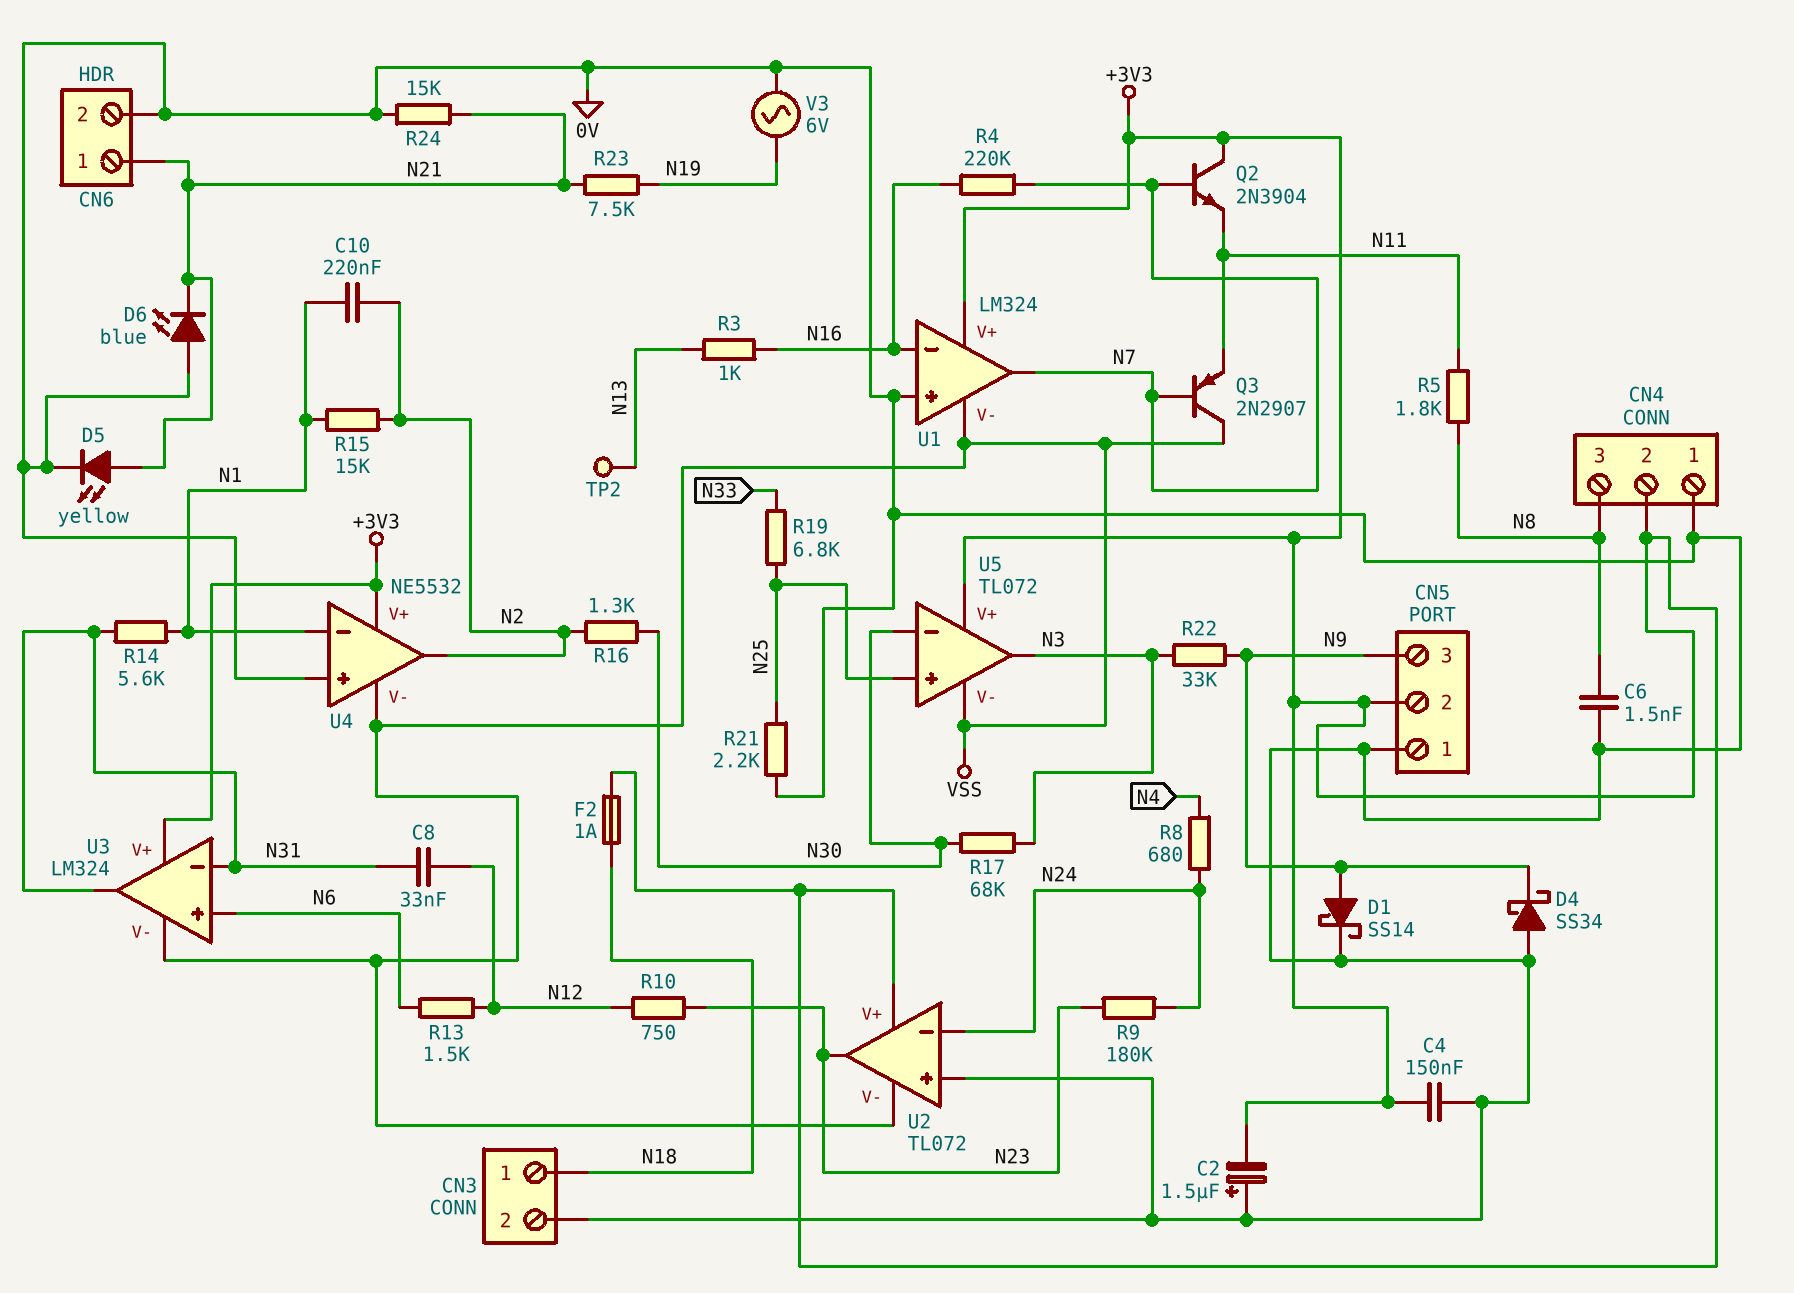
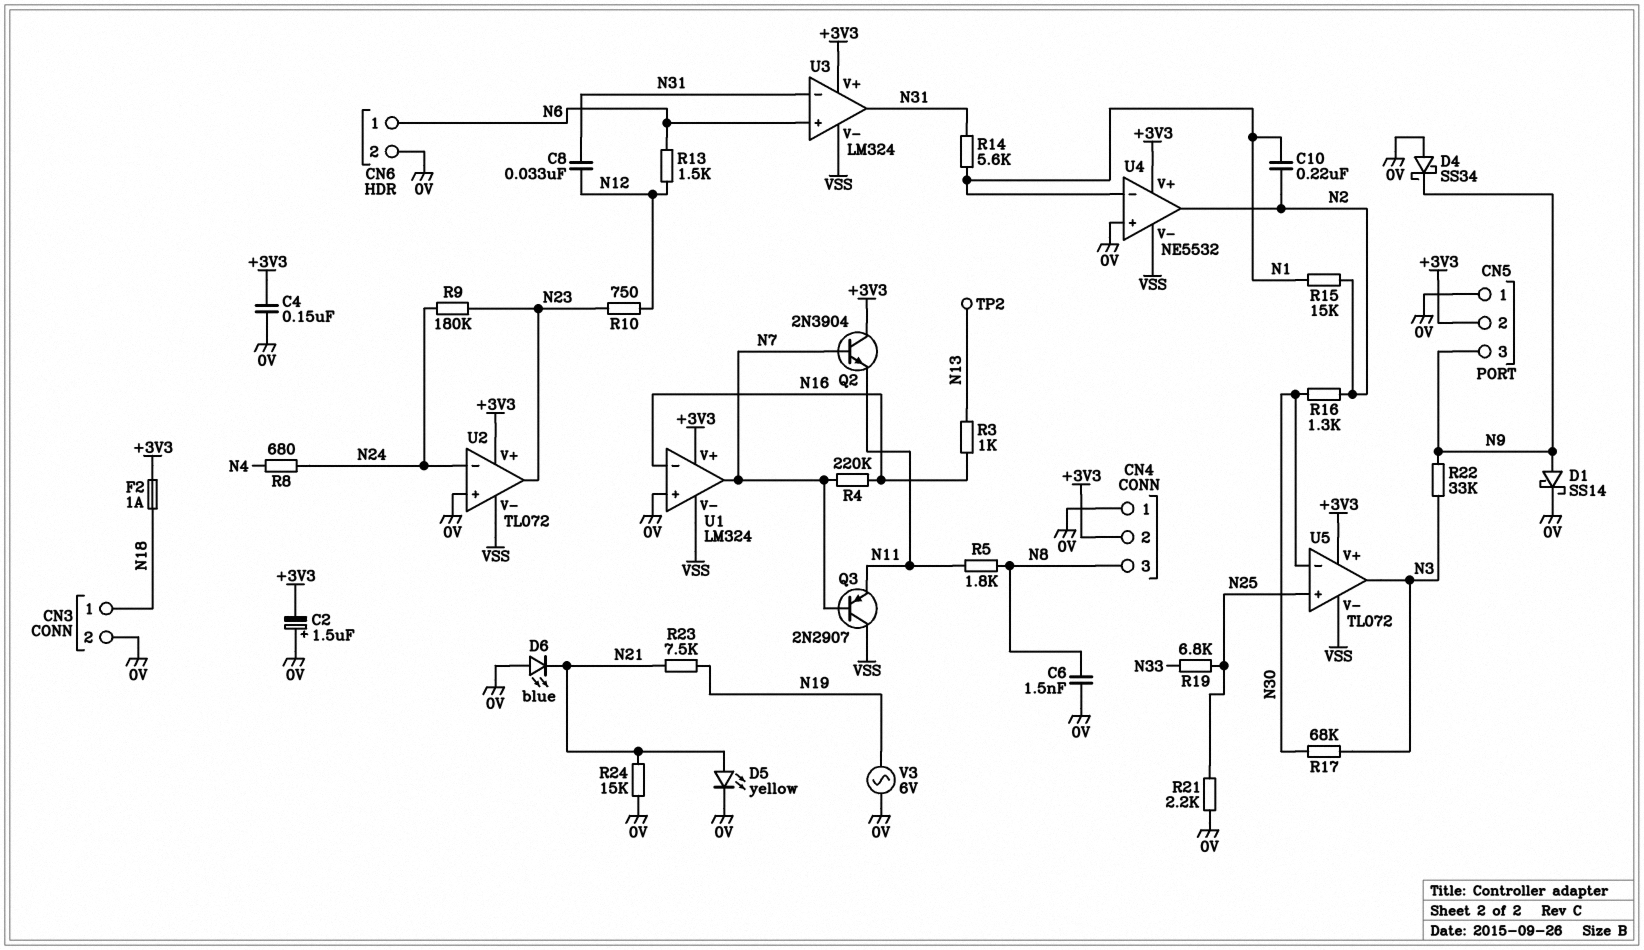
CN6 pin 1: N21 -> N6

